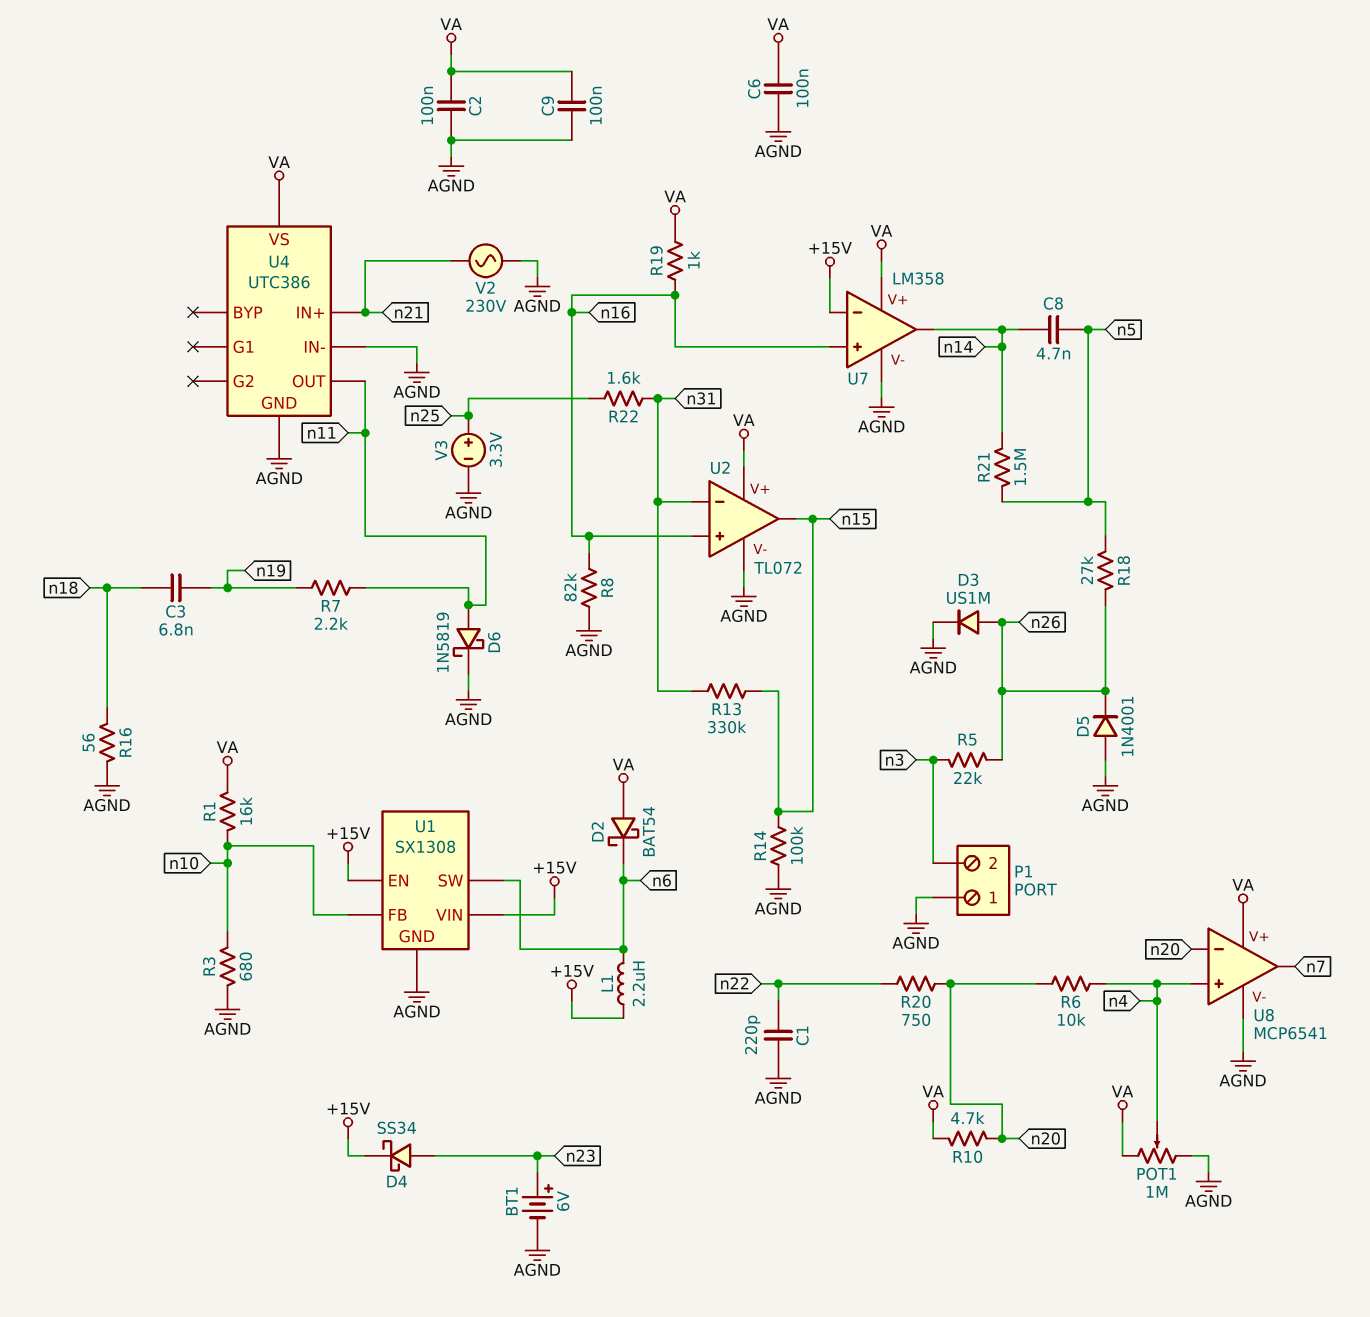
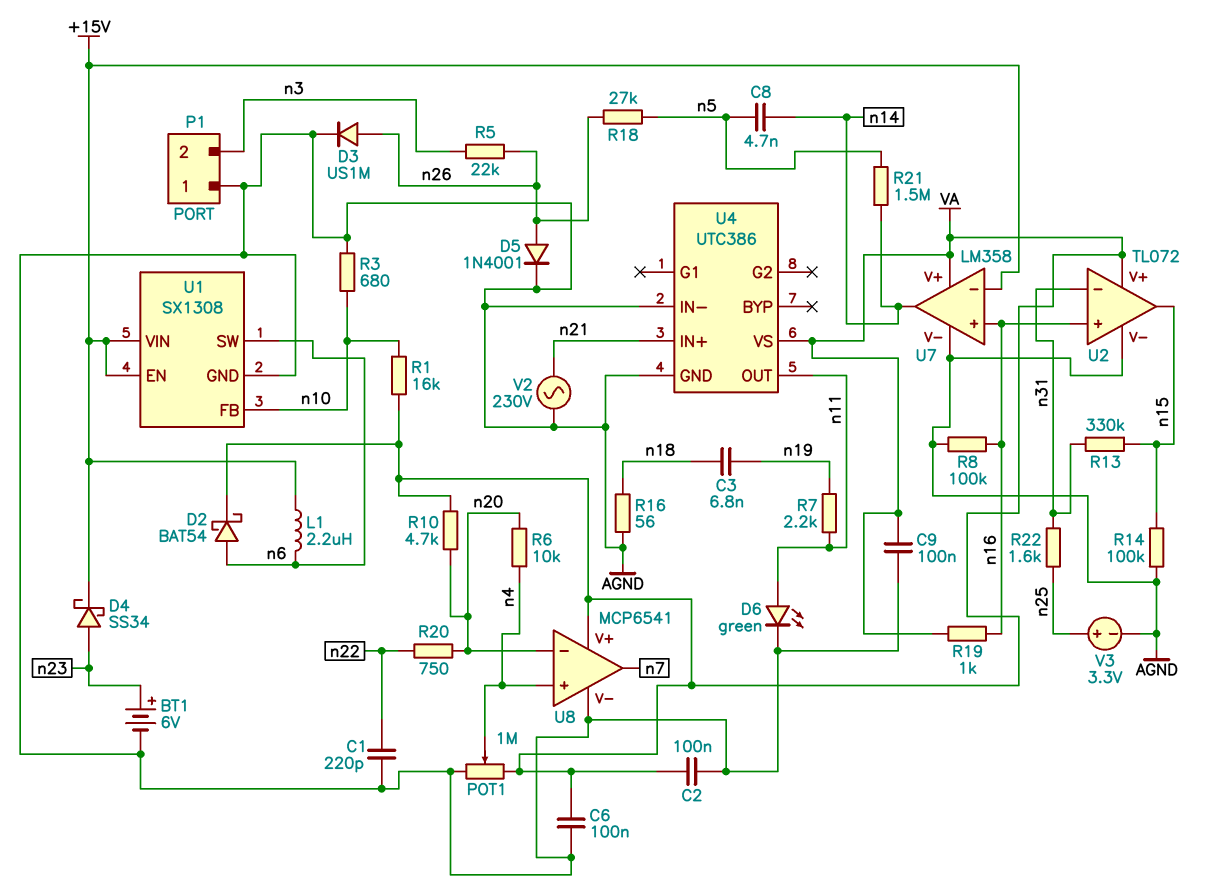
D2: schottky BAT54 (A VA, K n6) -> schottky BAT54 (A n6, K VA)
D5: diode 1N4001 (A AGND, K n26) -> diode 1N4001 (A n26, K AGND)
D6: schottky 1N5819 (A n11, K AGND) -> LED green (A n11, K AGND)
R8: 82k (AGND, n16) -> 100k (AGND, n16)

